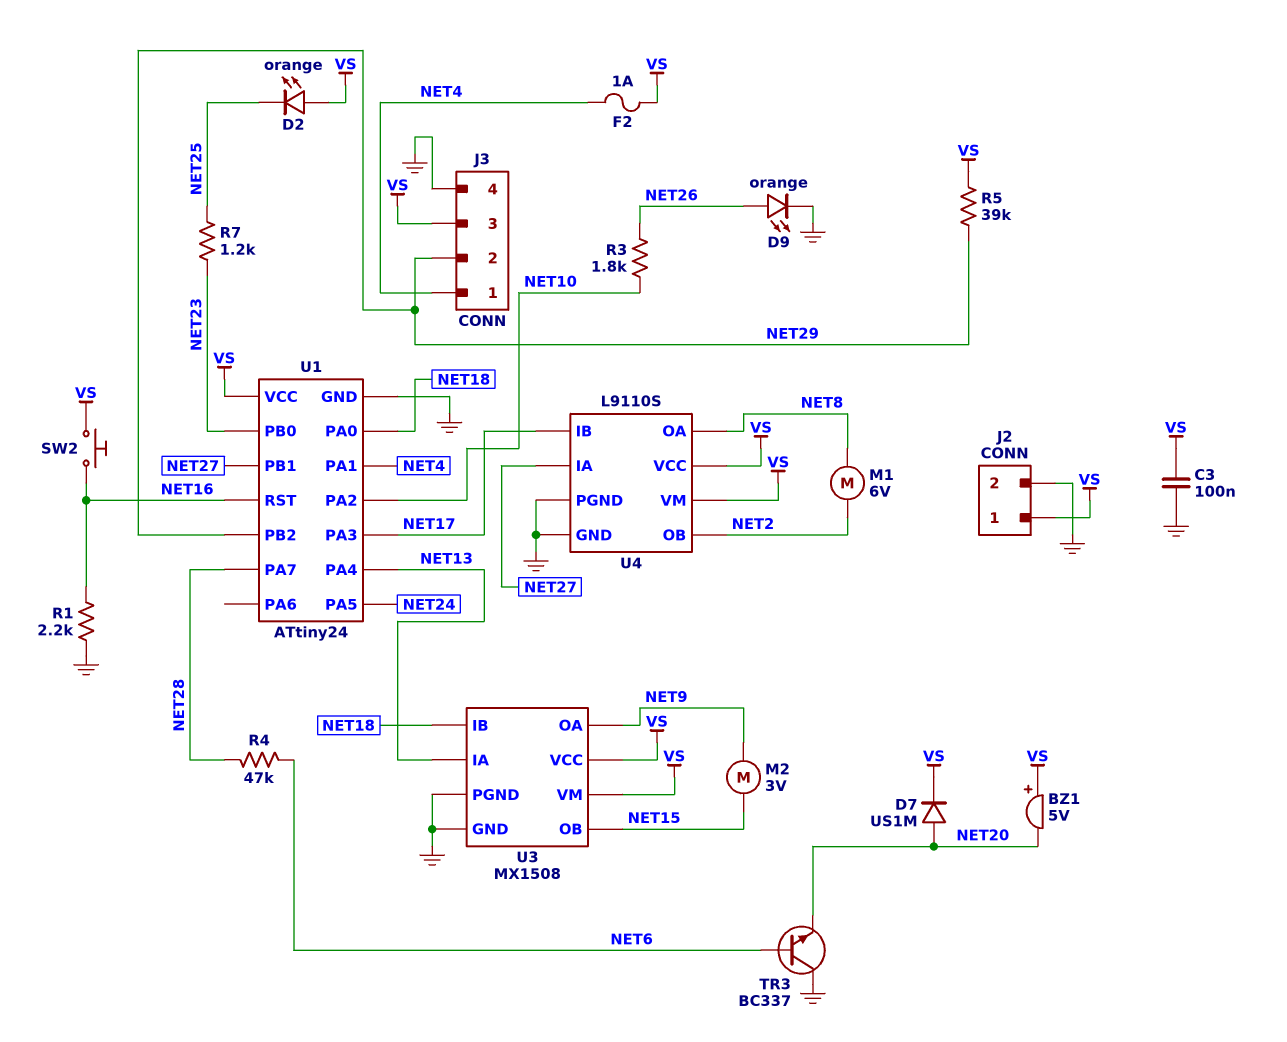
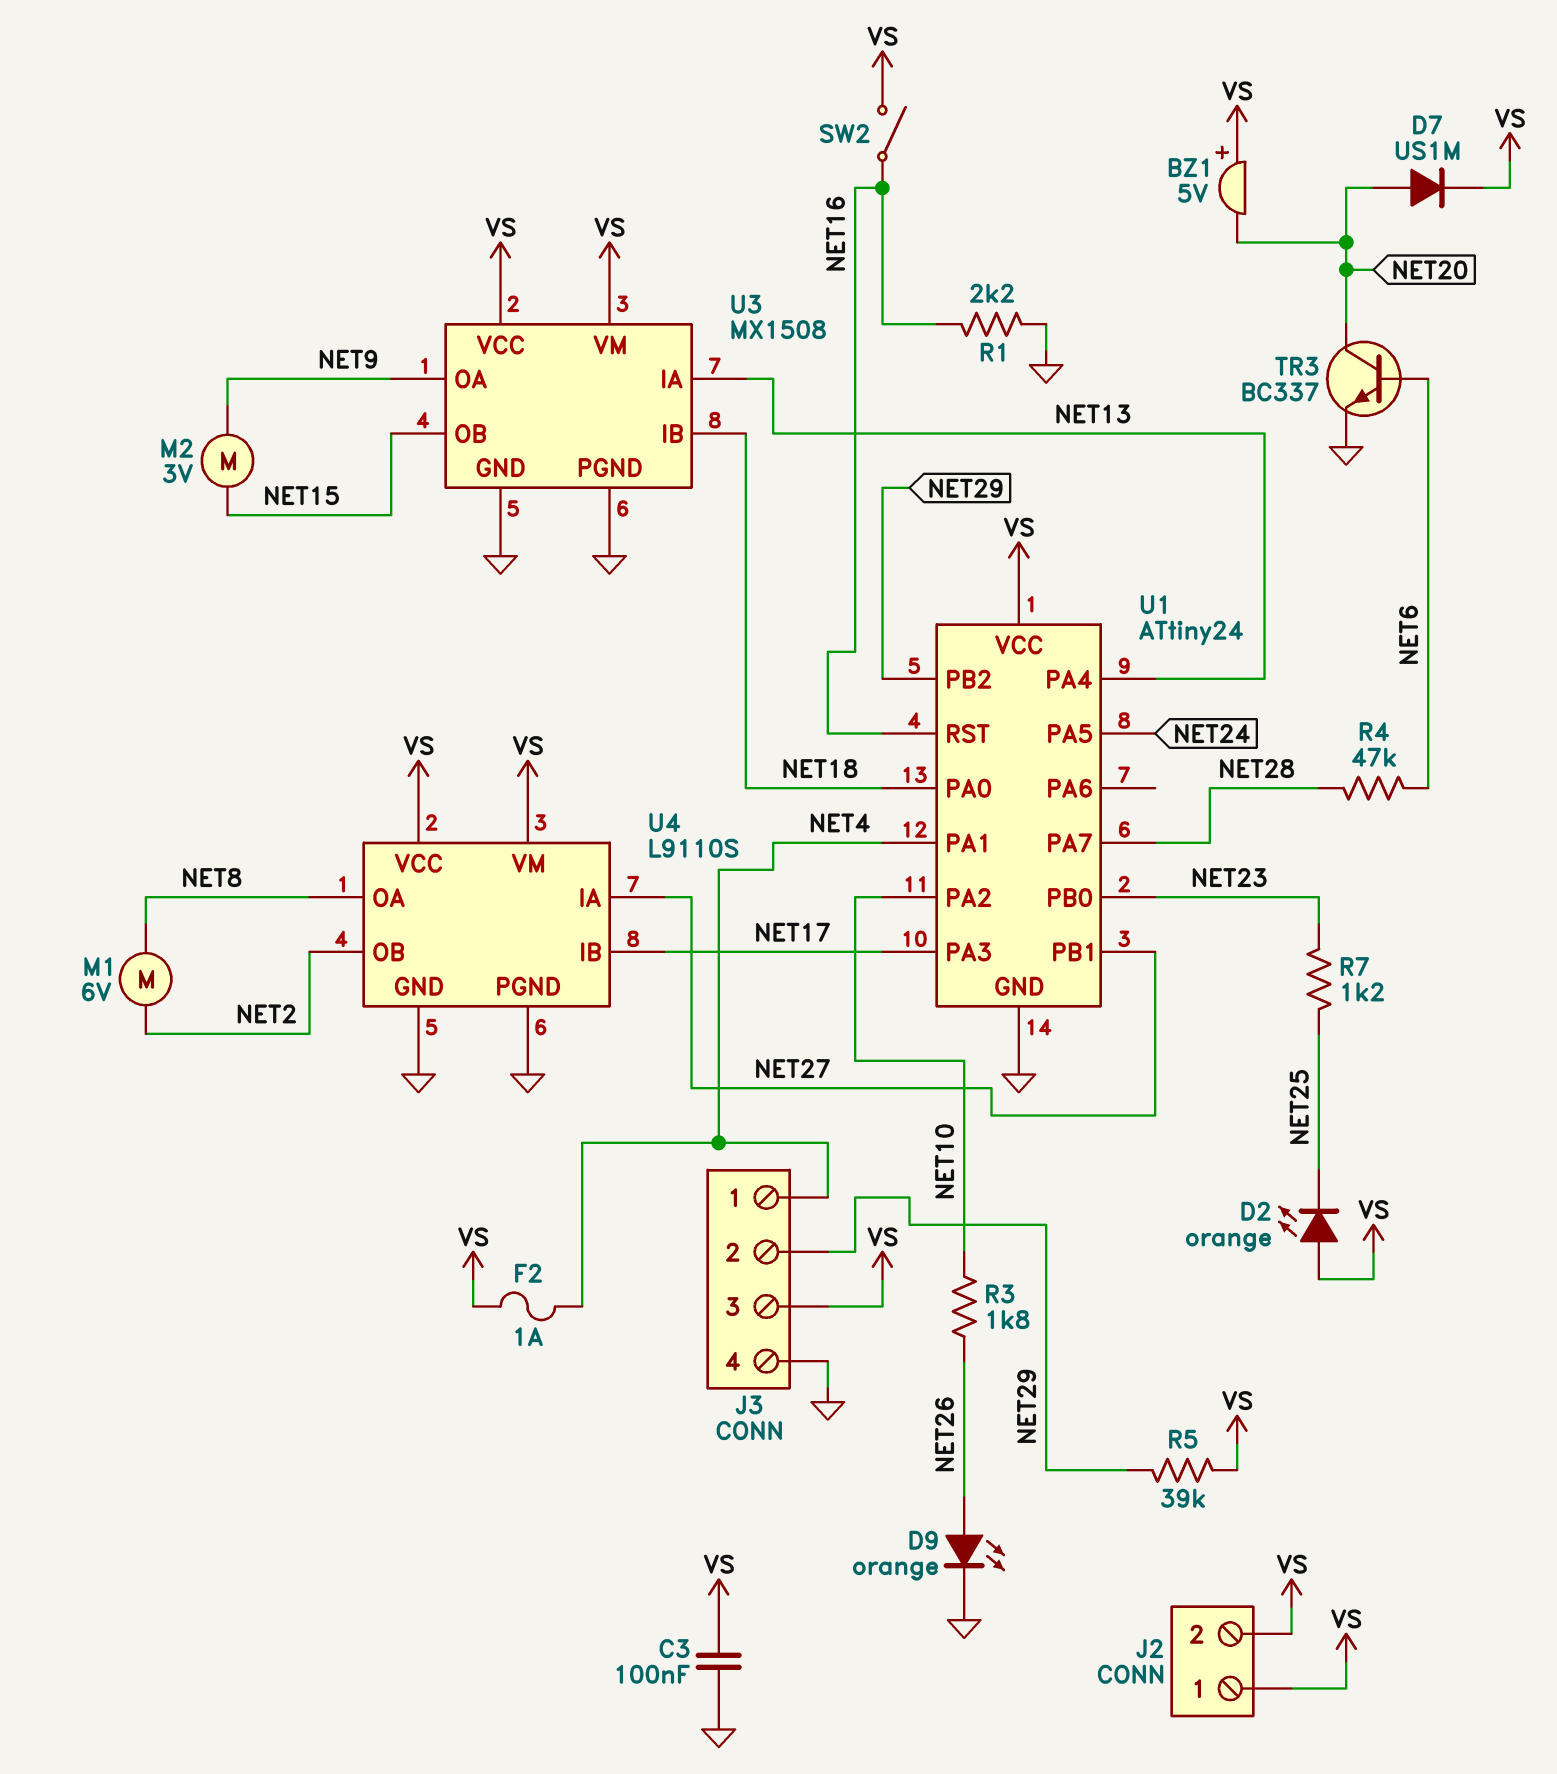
J2 pin 2: GND -> VS
SW2: button (NET16, VS) -> switch (NET16, VS)
TR3: NPN BC337 (B NET6, C GND, E NET20) -> NPN BC337 (B NET6, C NET20, E GND)

